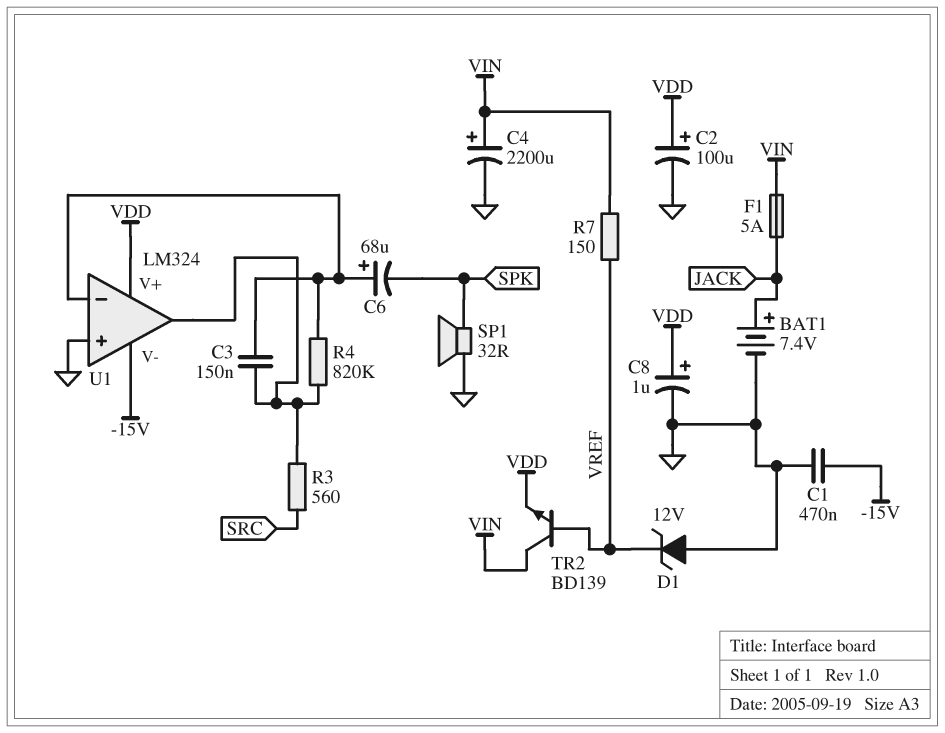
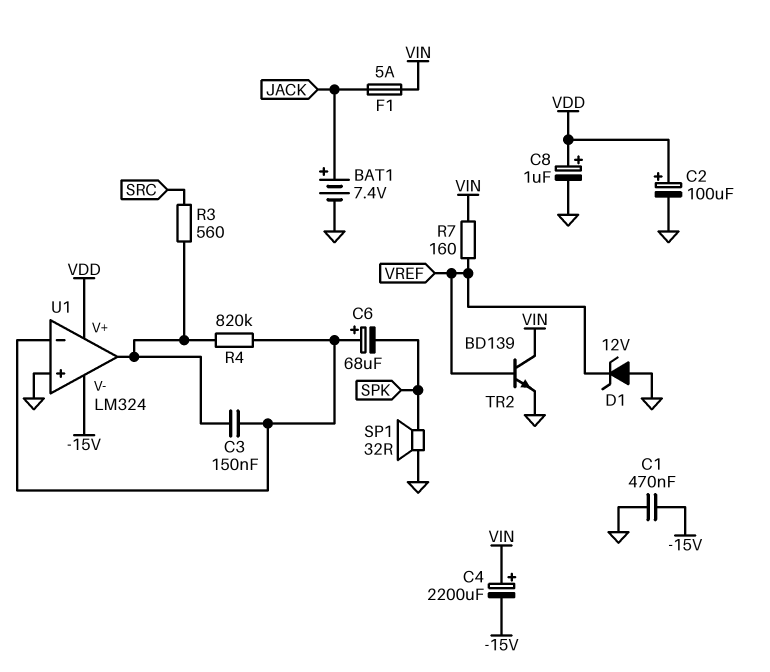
C4: 2200uF (plus VIN, minus GND) -> 2200uF (plus VIN, minus -15V)
R7: 150 (VIN, VREF) -> 160 (VIN, VREF)
TR2: NPN BD139 (B VREF, C VIN, E VDD) -> NPN BD139 (B VREF, C VIN, E GND)

